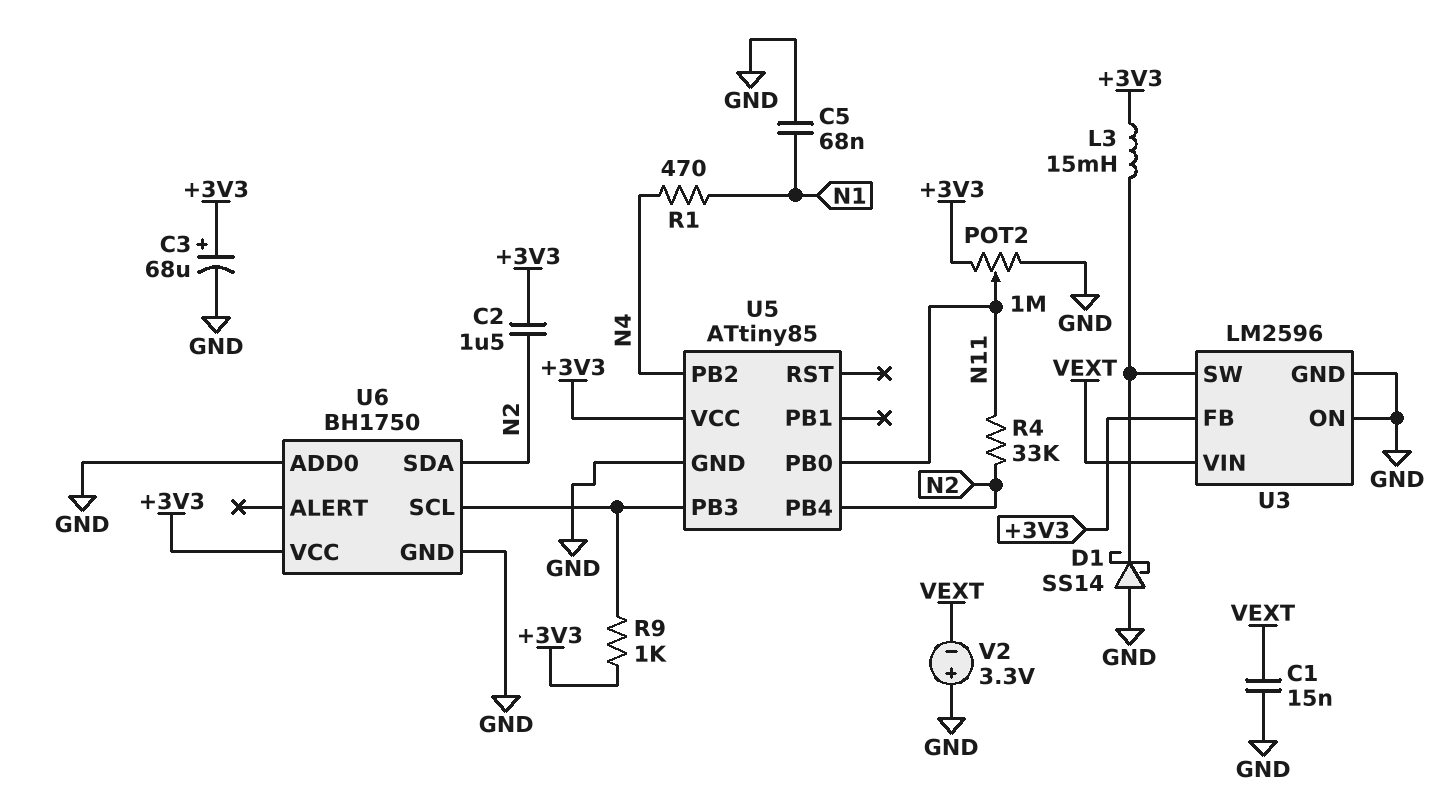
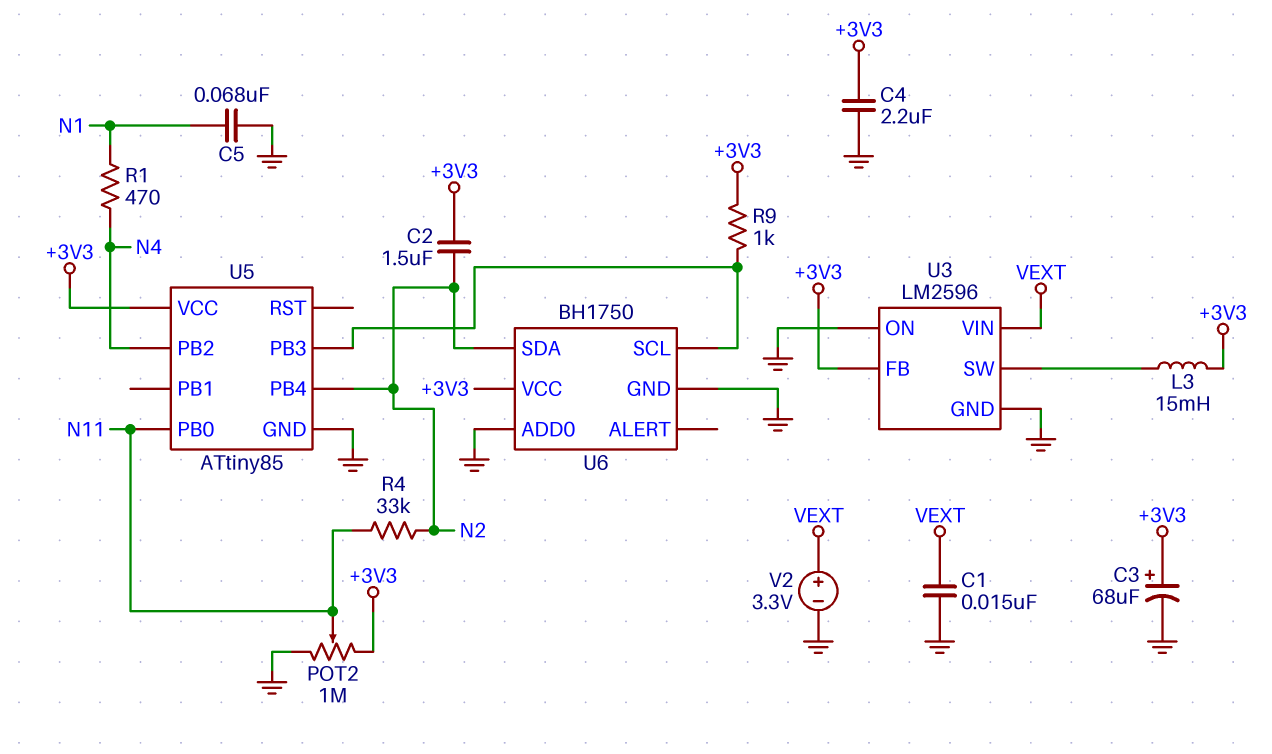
C4: none -> 2.2uF (+3V3, GND)
D1: schottky SS14 (A GND, K U3/SW) -> none
V2: 3.3V (plus GND, minus VEXT) -> 3.3V (plus VEXT, minus GND)

